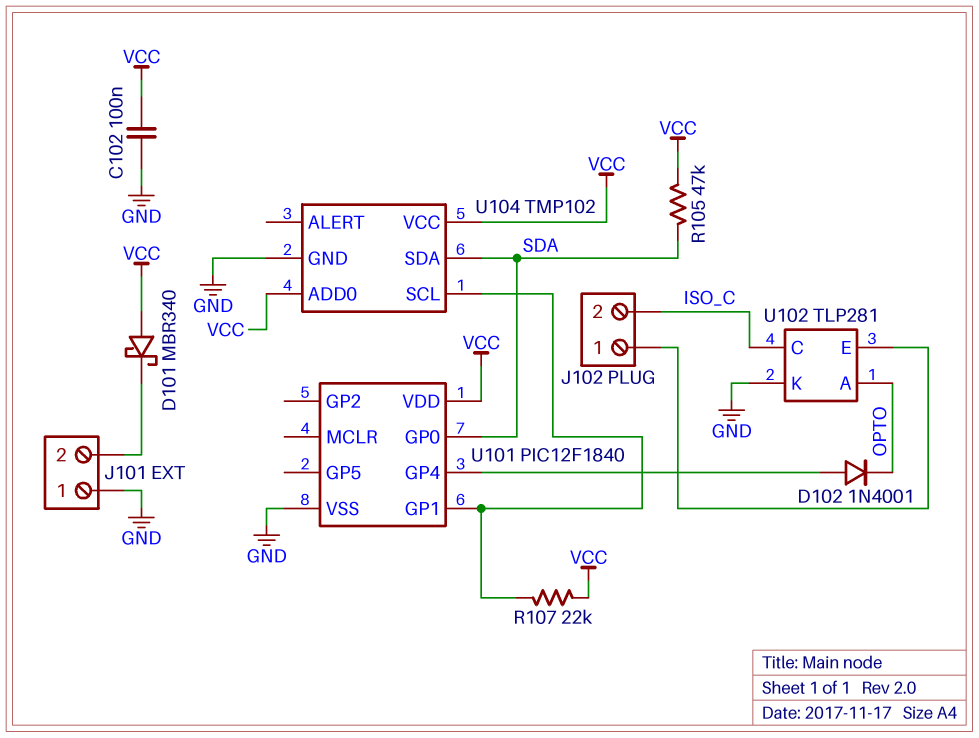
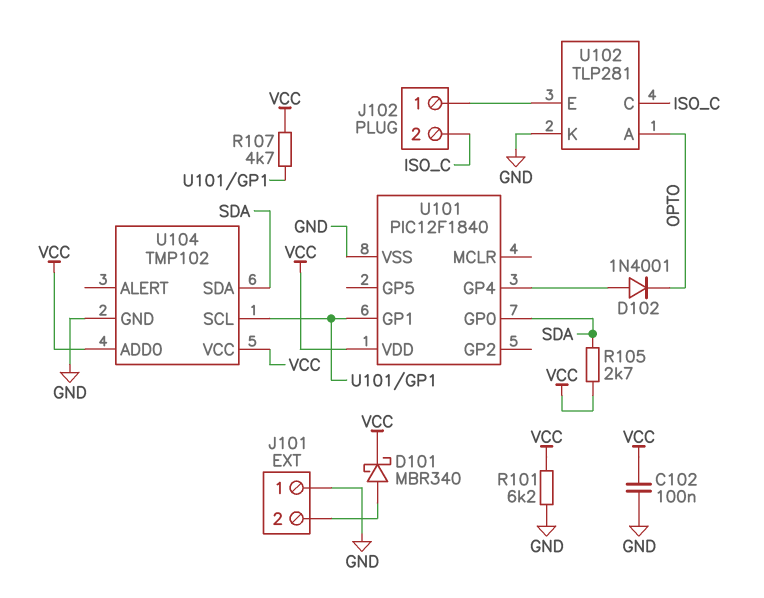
D101: schottky MBR340 (A VCC, K J101/2) -> schottky MBR340 (A J101/2, K VCC)
R101: none -> 6.2k (GND, VCC)
R105: 47k (SDA, VCC) -> 2.7k (SDA, VCC)
R107: 22k (U101/GP1, VCC) -> 4.7k (U101/GP1, VCC)

